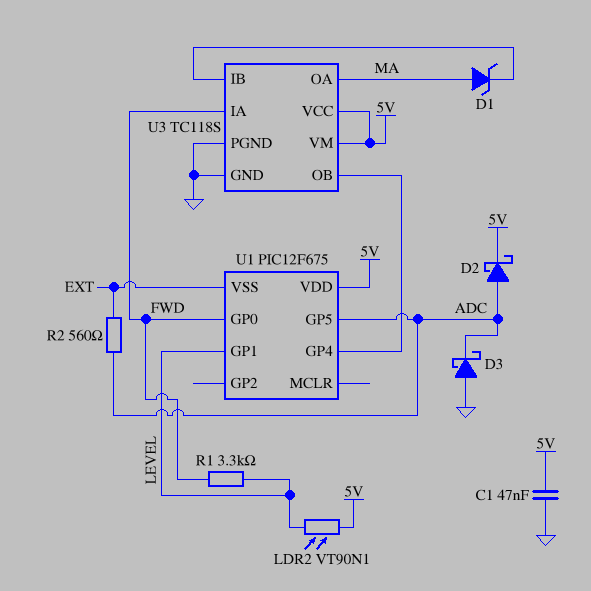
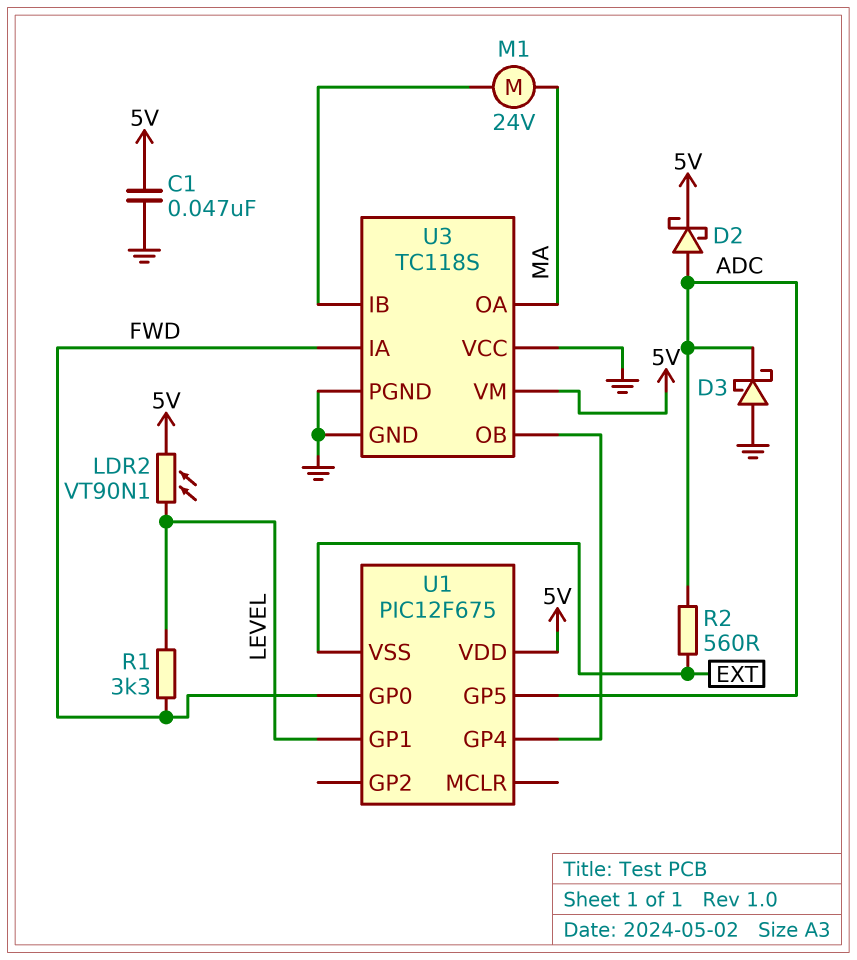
D1: zener (A MA, K U3/IB) -> none
M1: none -> motor 24V (MA, U3/IB)
U3 pin VCC: 5V -> GND

